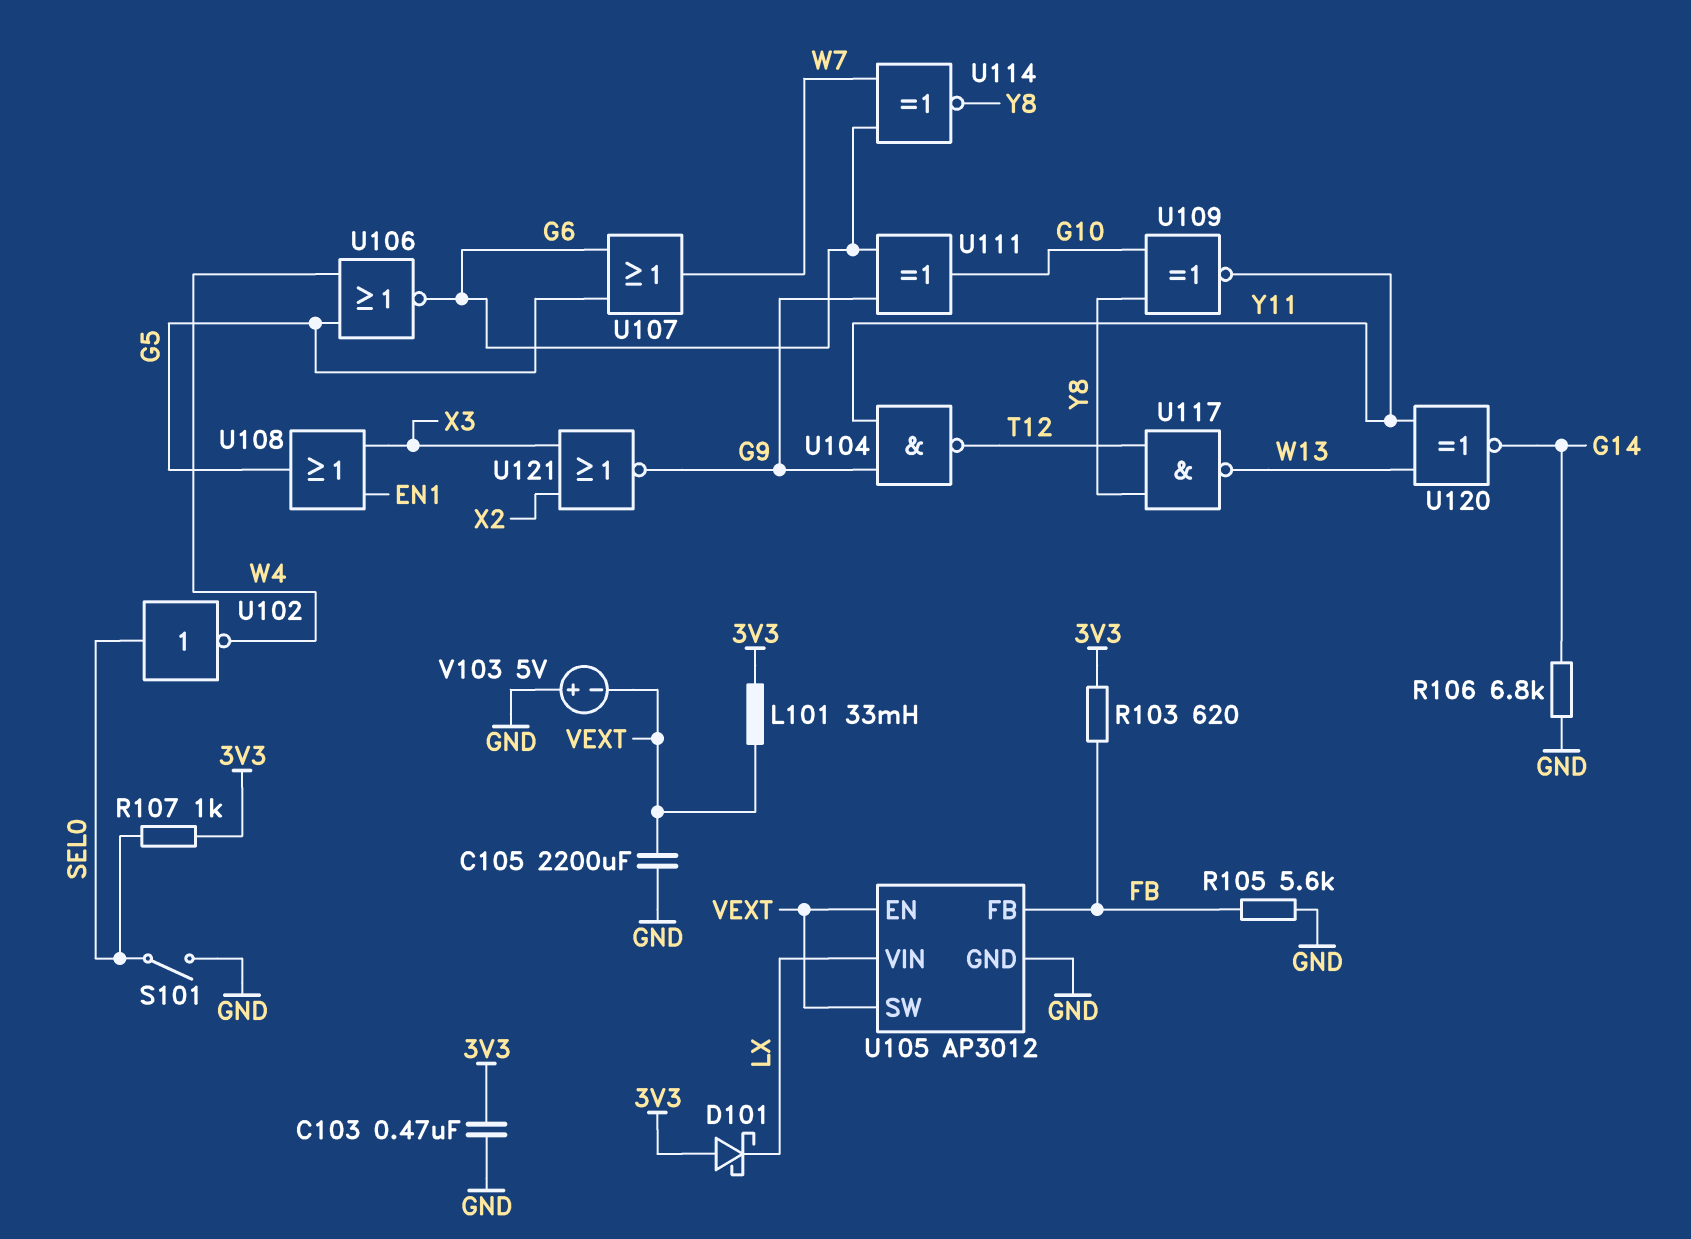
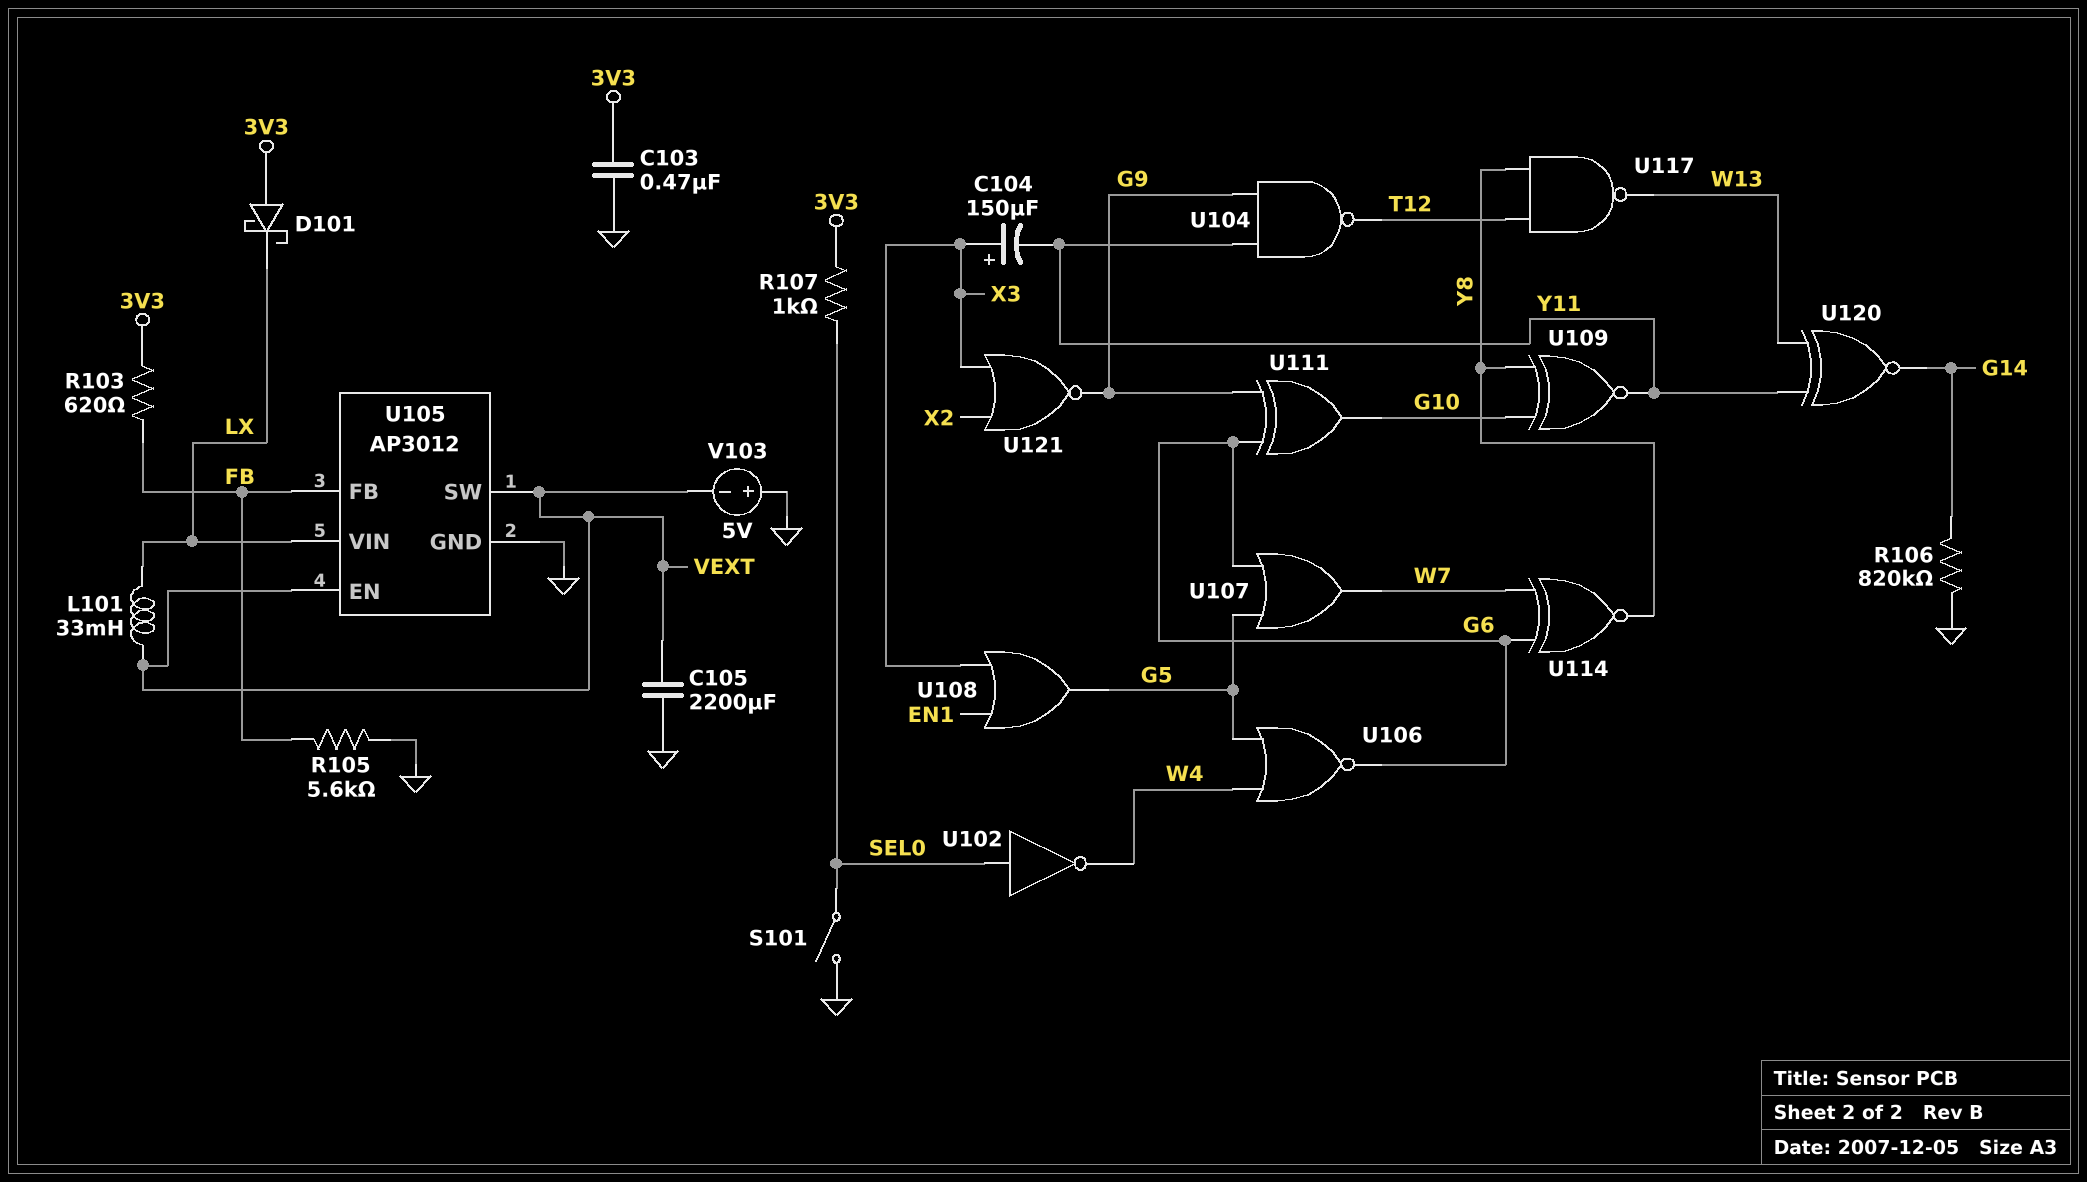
C104: none -> 150uF (plus X3, minus Y11)
L101: 33mH (3V3, VEXT) -> 33mH (LX, VEXT)
R106: 6.8k (G14, GND) -> 820k (G14, GND)

